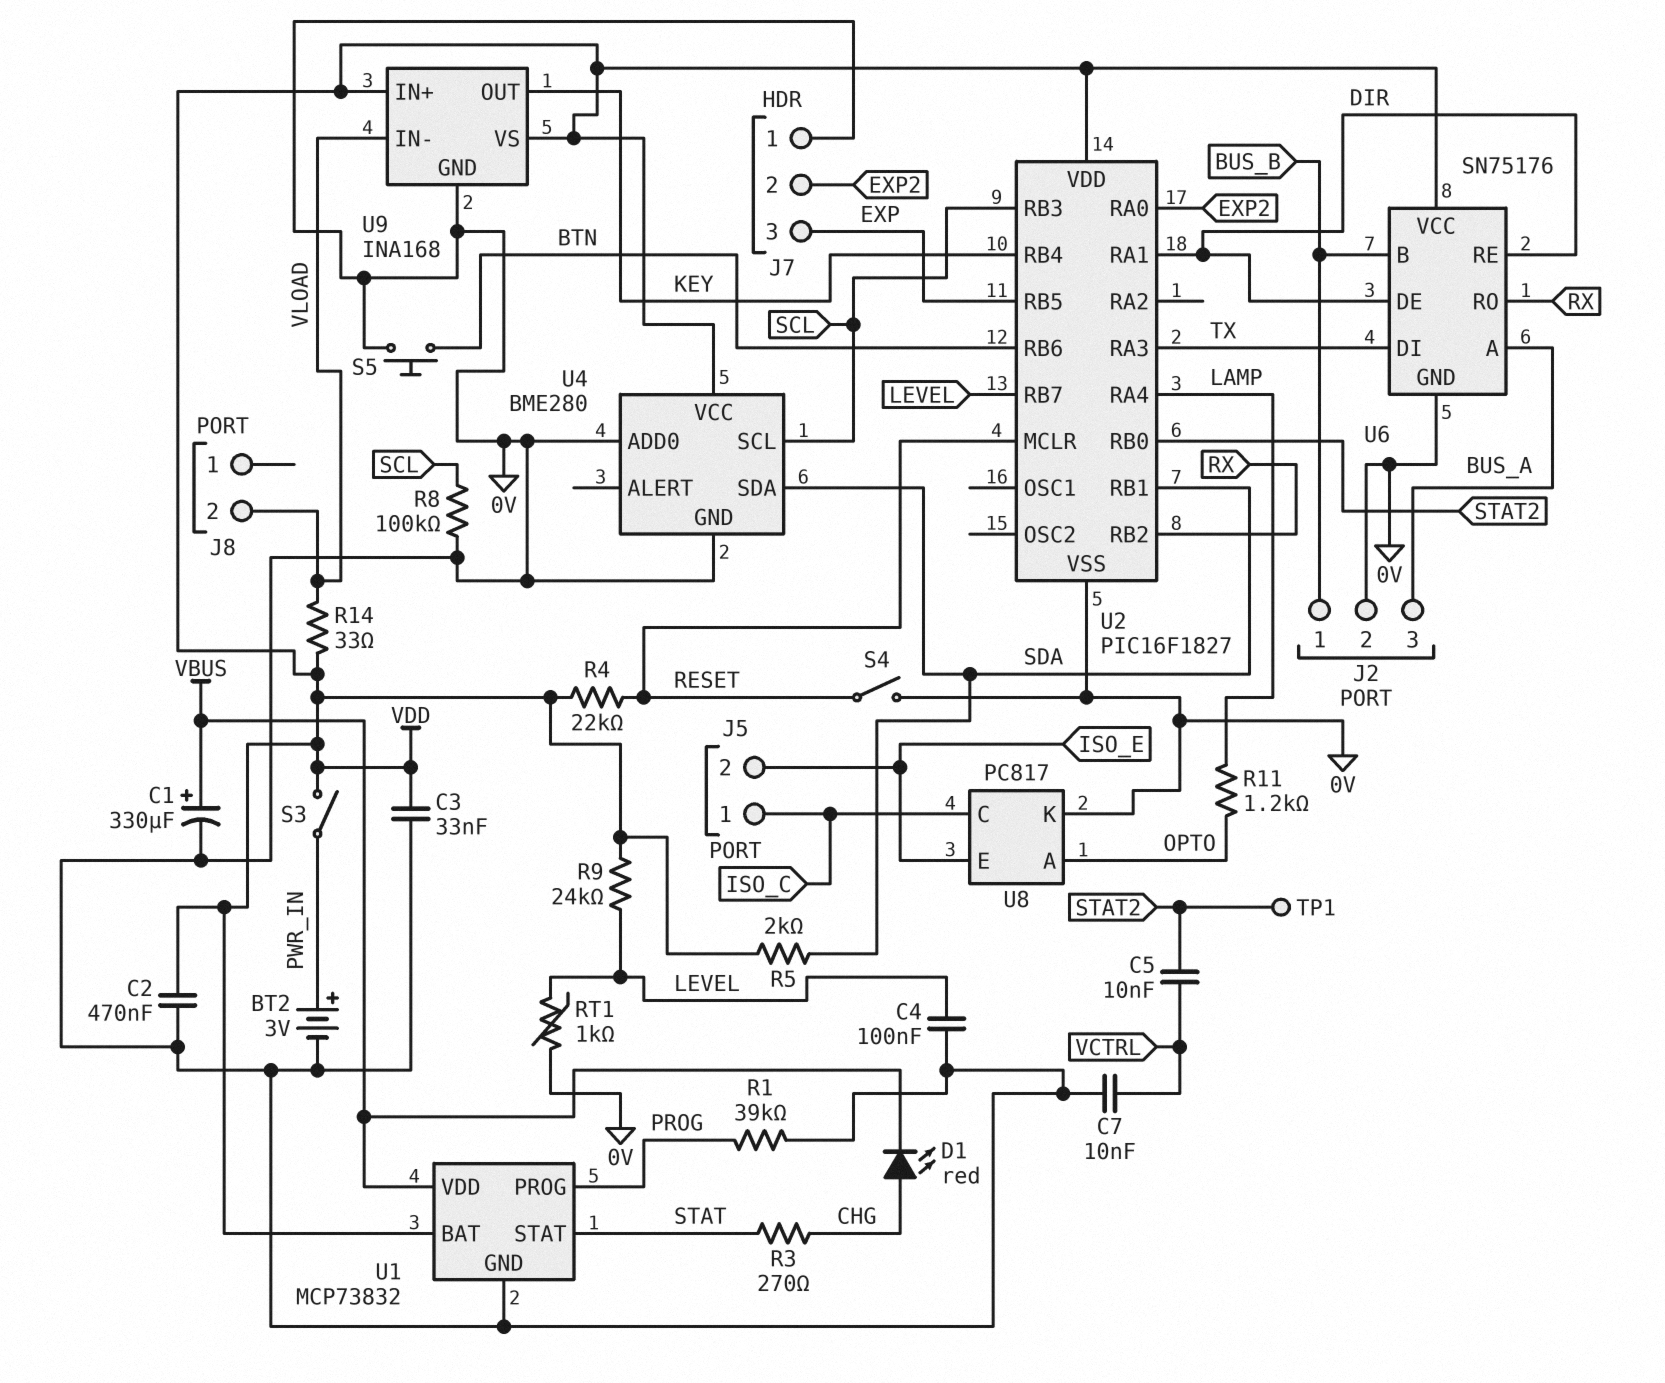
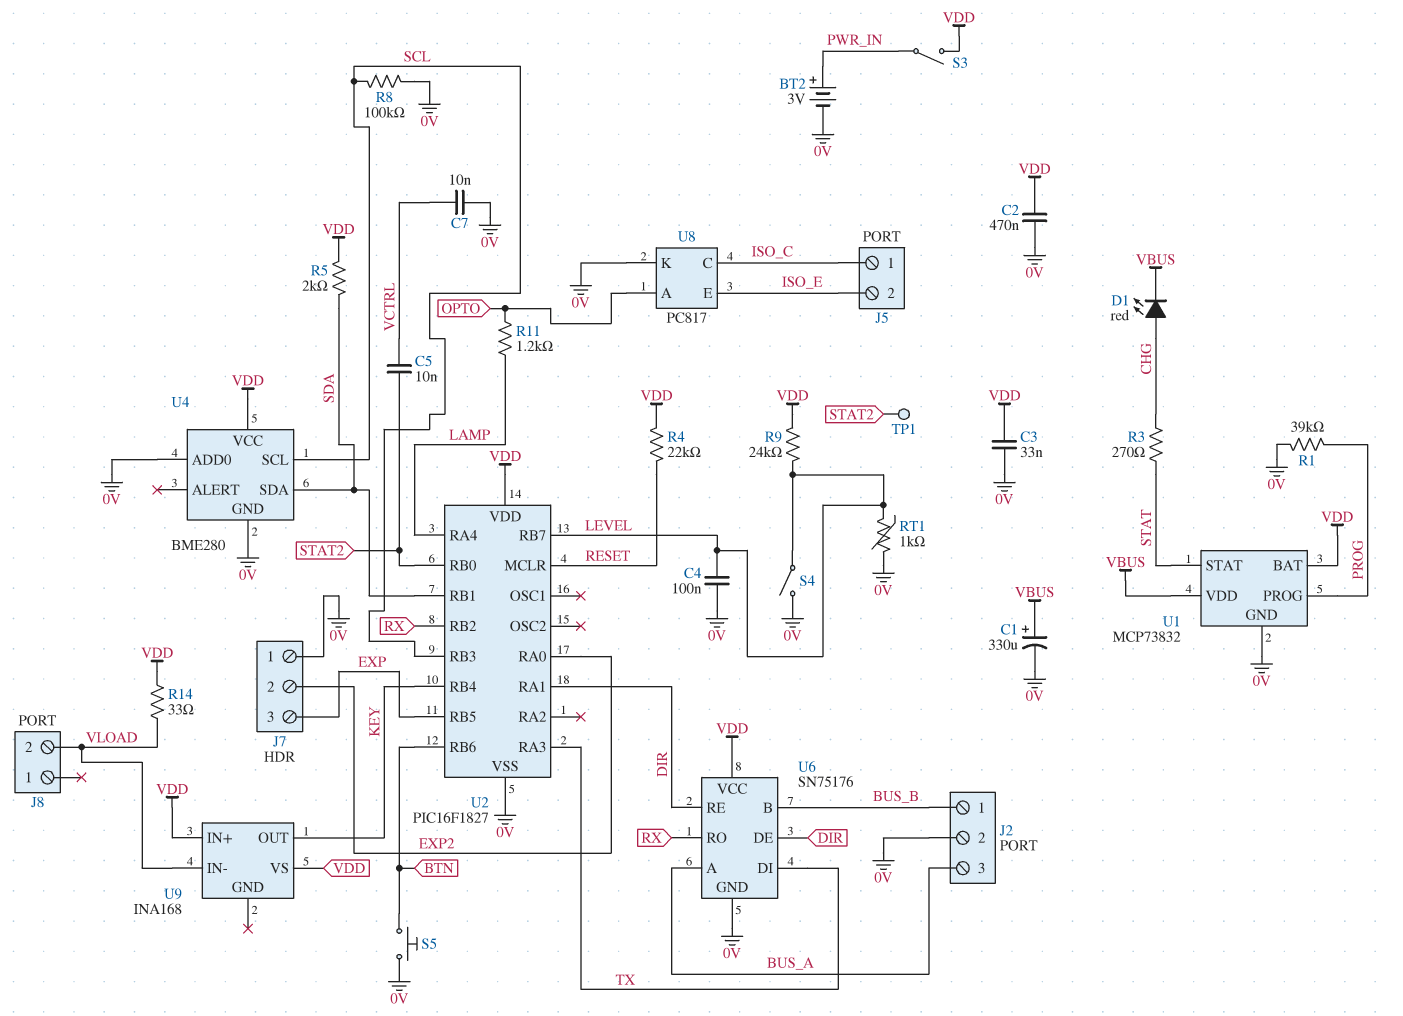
S4: switch (0V, RESET) -> switch (0V, LEVEL)
U9 pin GND: 0V -> none

